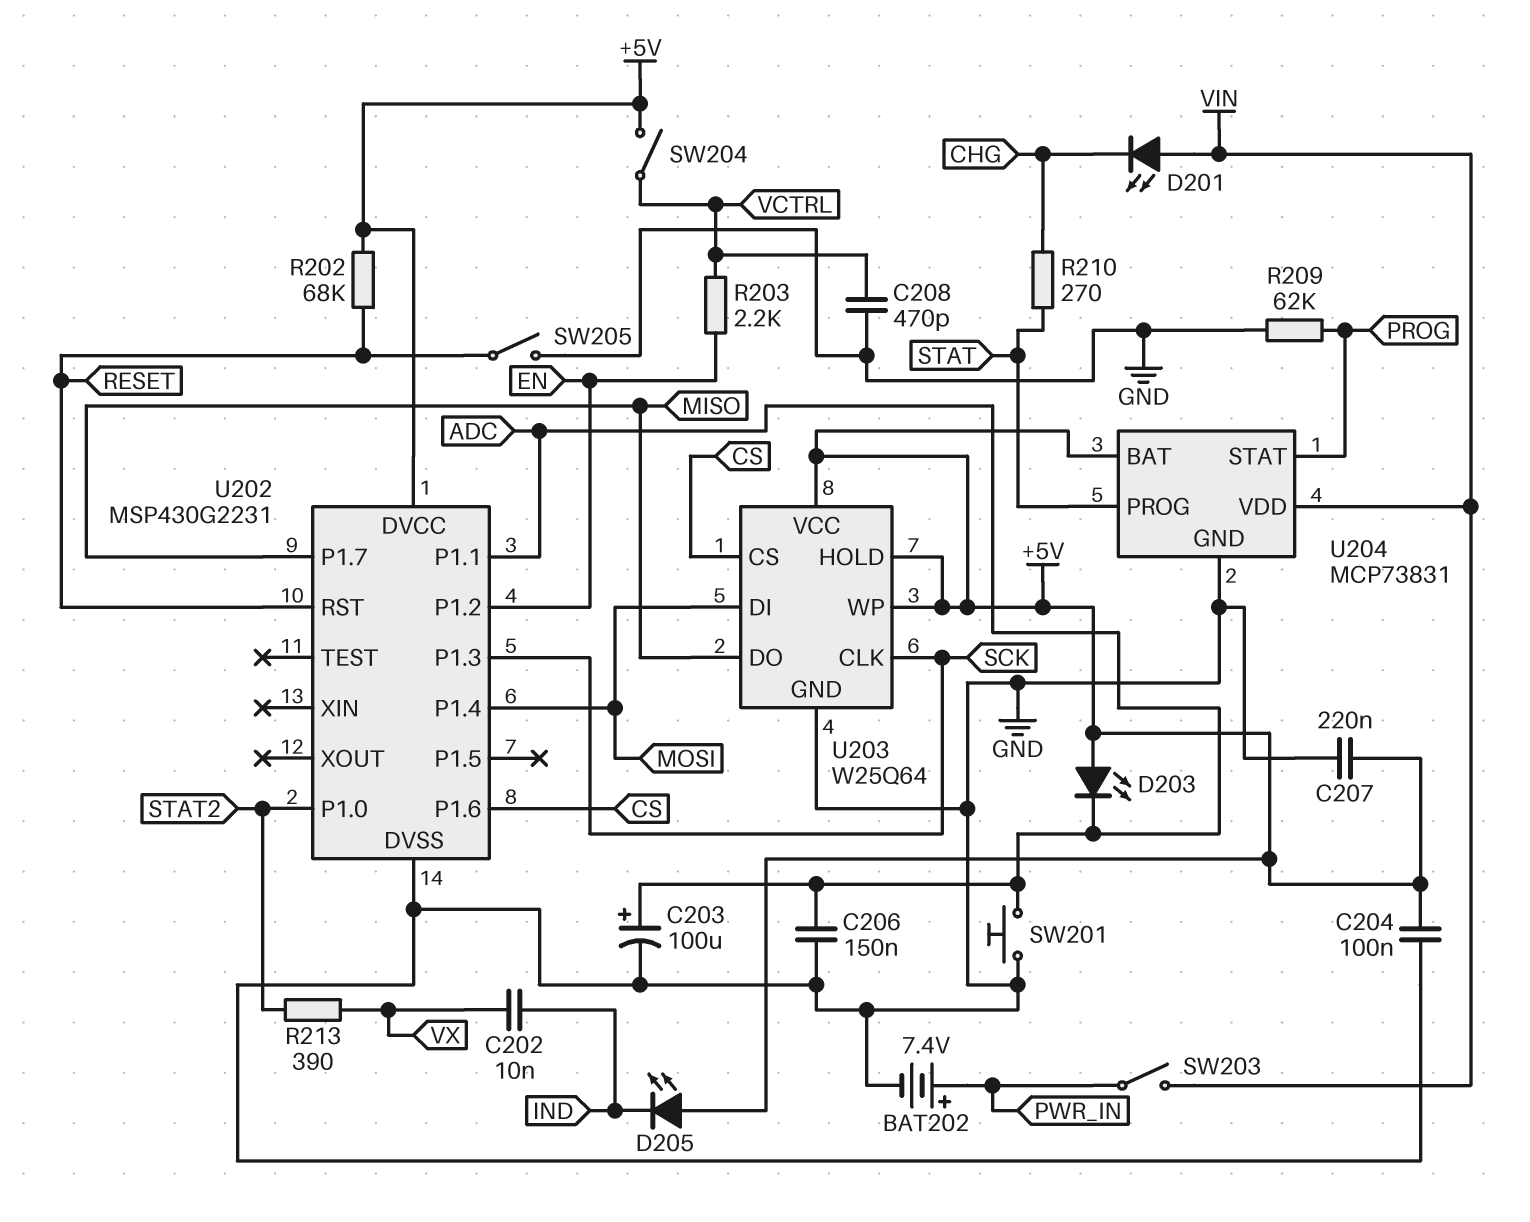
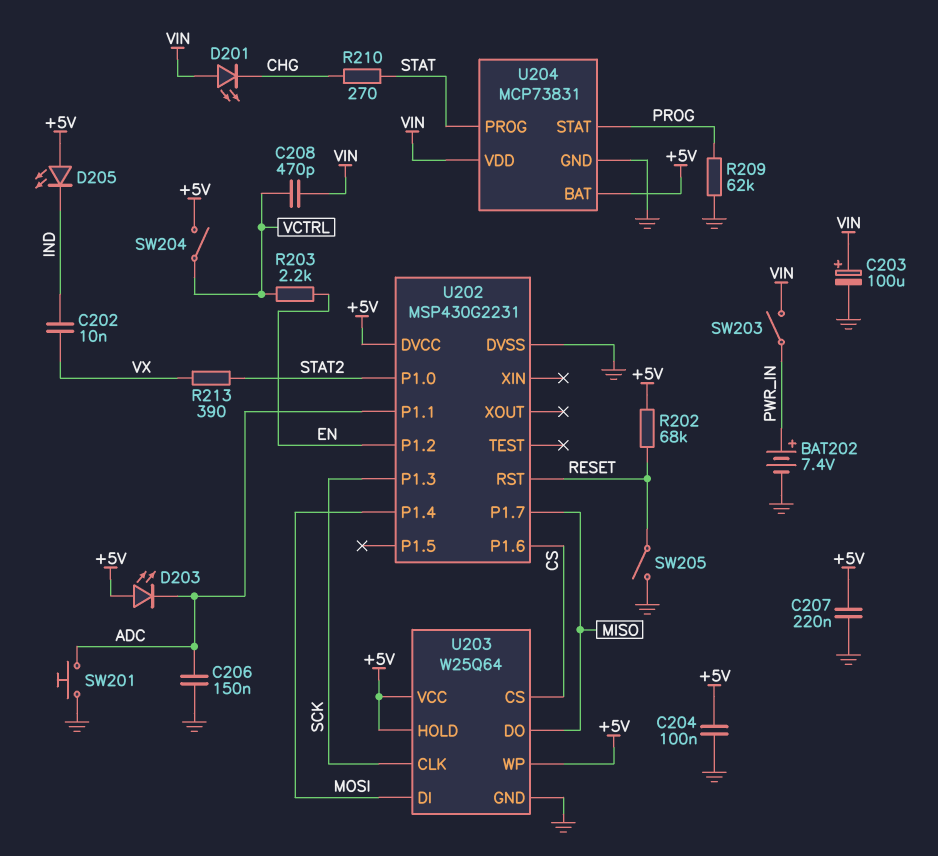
C203: 100uF (plus ADC, minus GND) -> 100uF (plus VIN, minus GND)
C208: 470pF (GND, VCTRL) -> 470pF (VCTRL, VIN)

